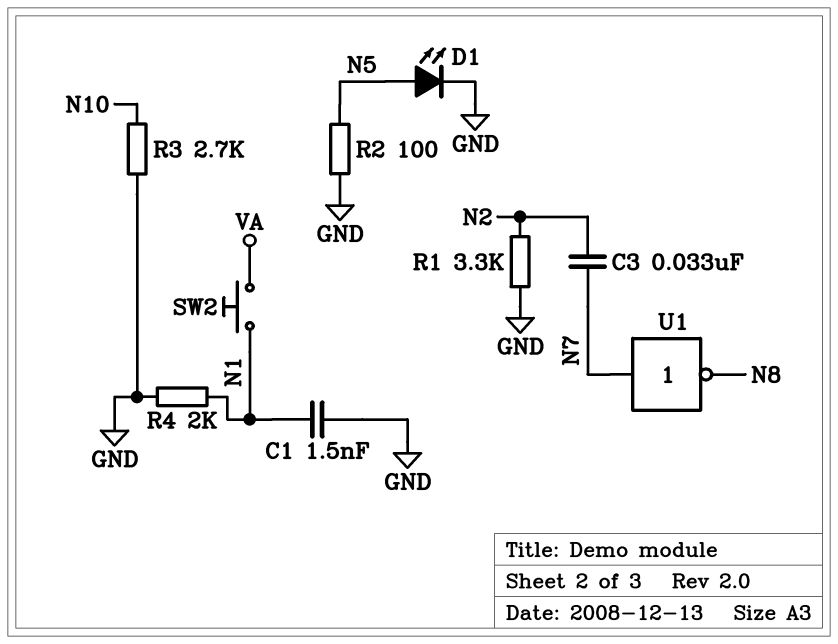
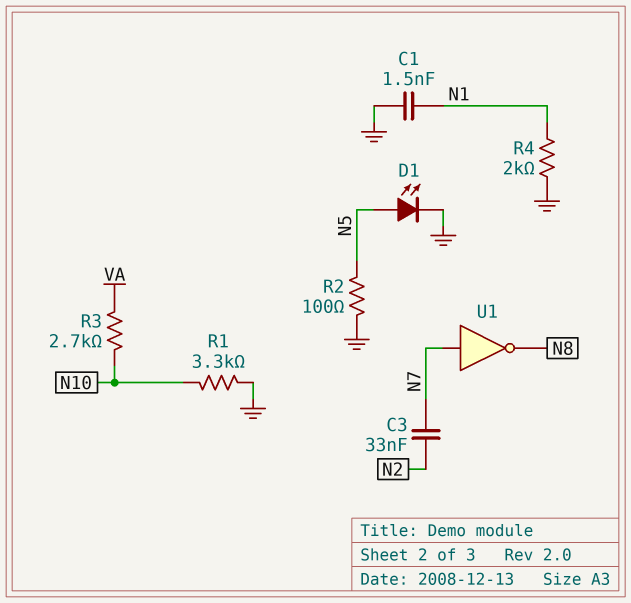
R1: 3.3k (GND, N2) -> 3.3k (GND, N10)
R3: 2.7k (GND, N10) -> 2.7k (N10, VA)
SW2: button (N1, VA) -> none

